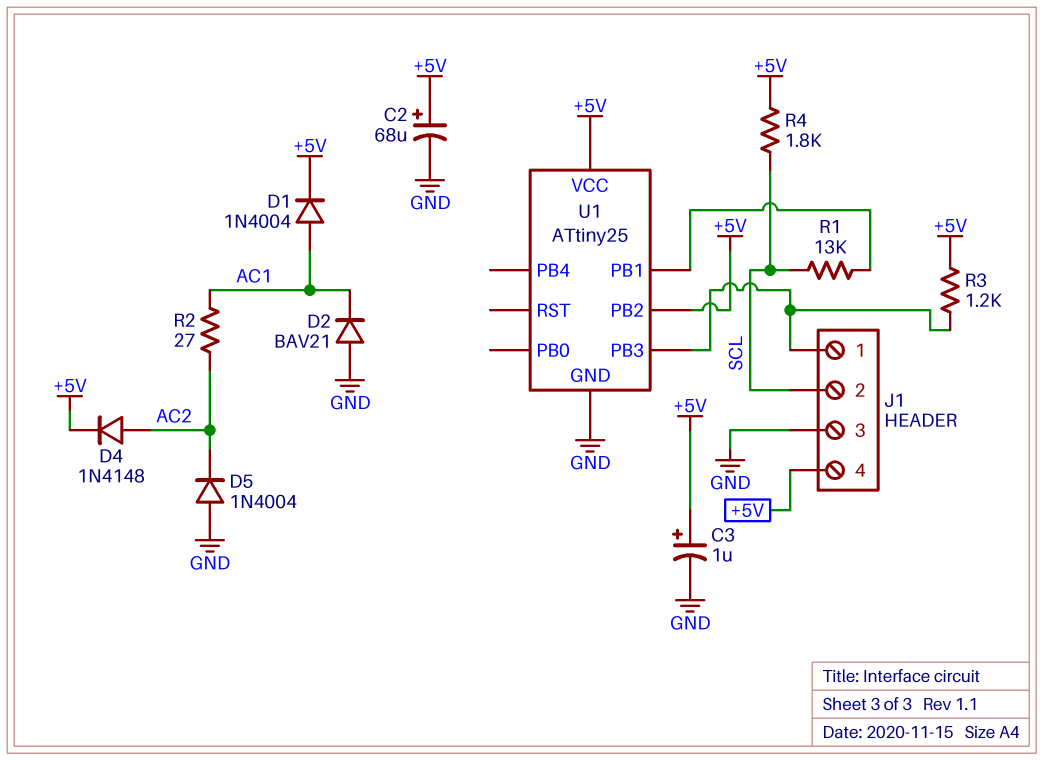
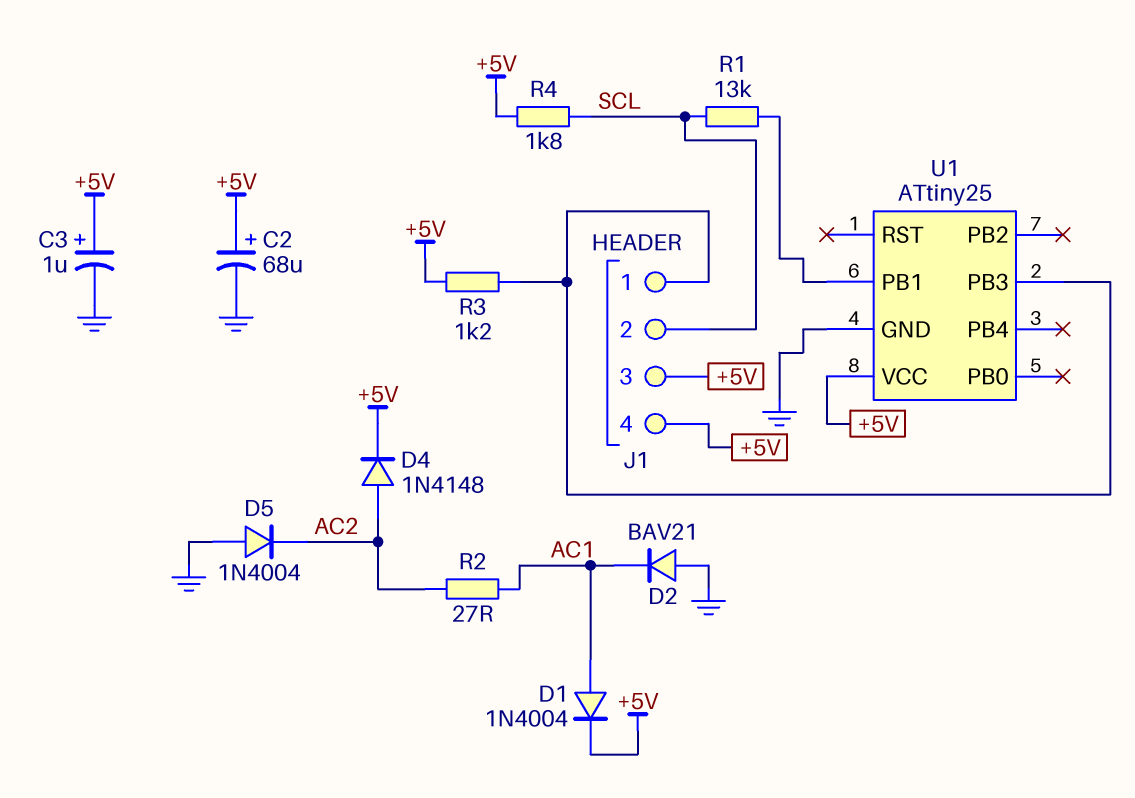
J1 pin 3: GND -> +5V
U1 pin PB2: +5V -> none

